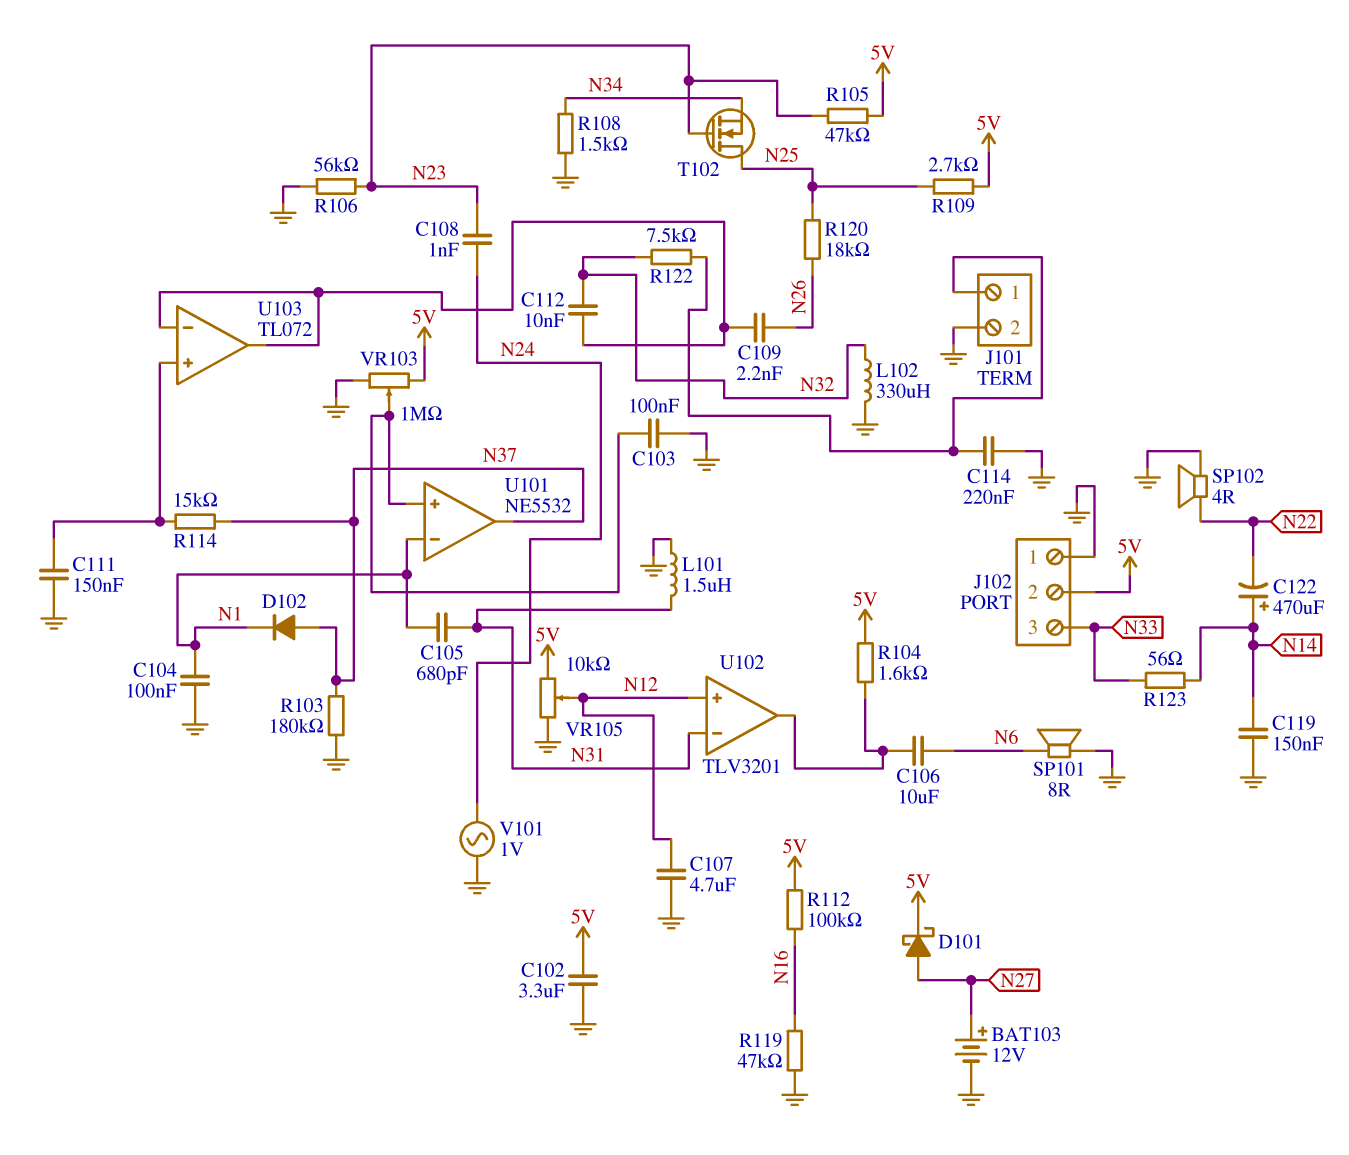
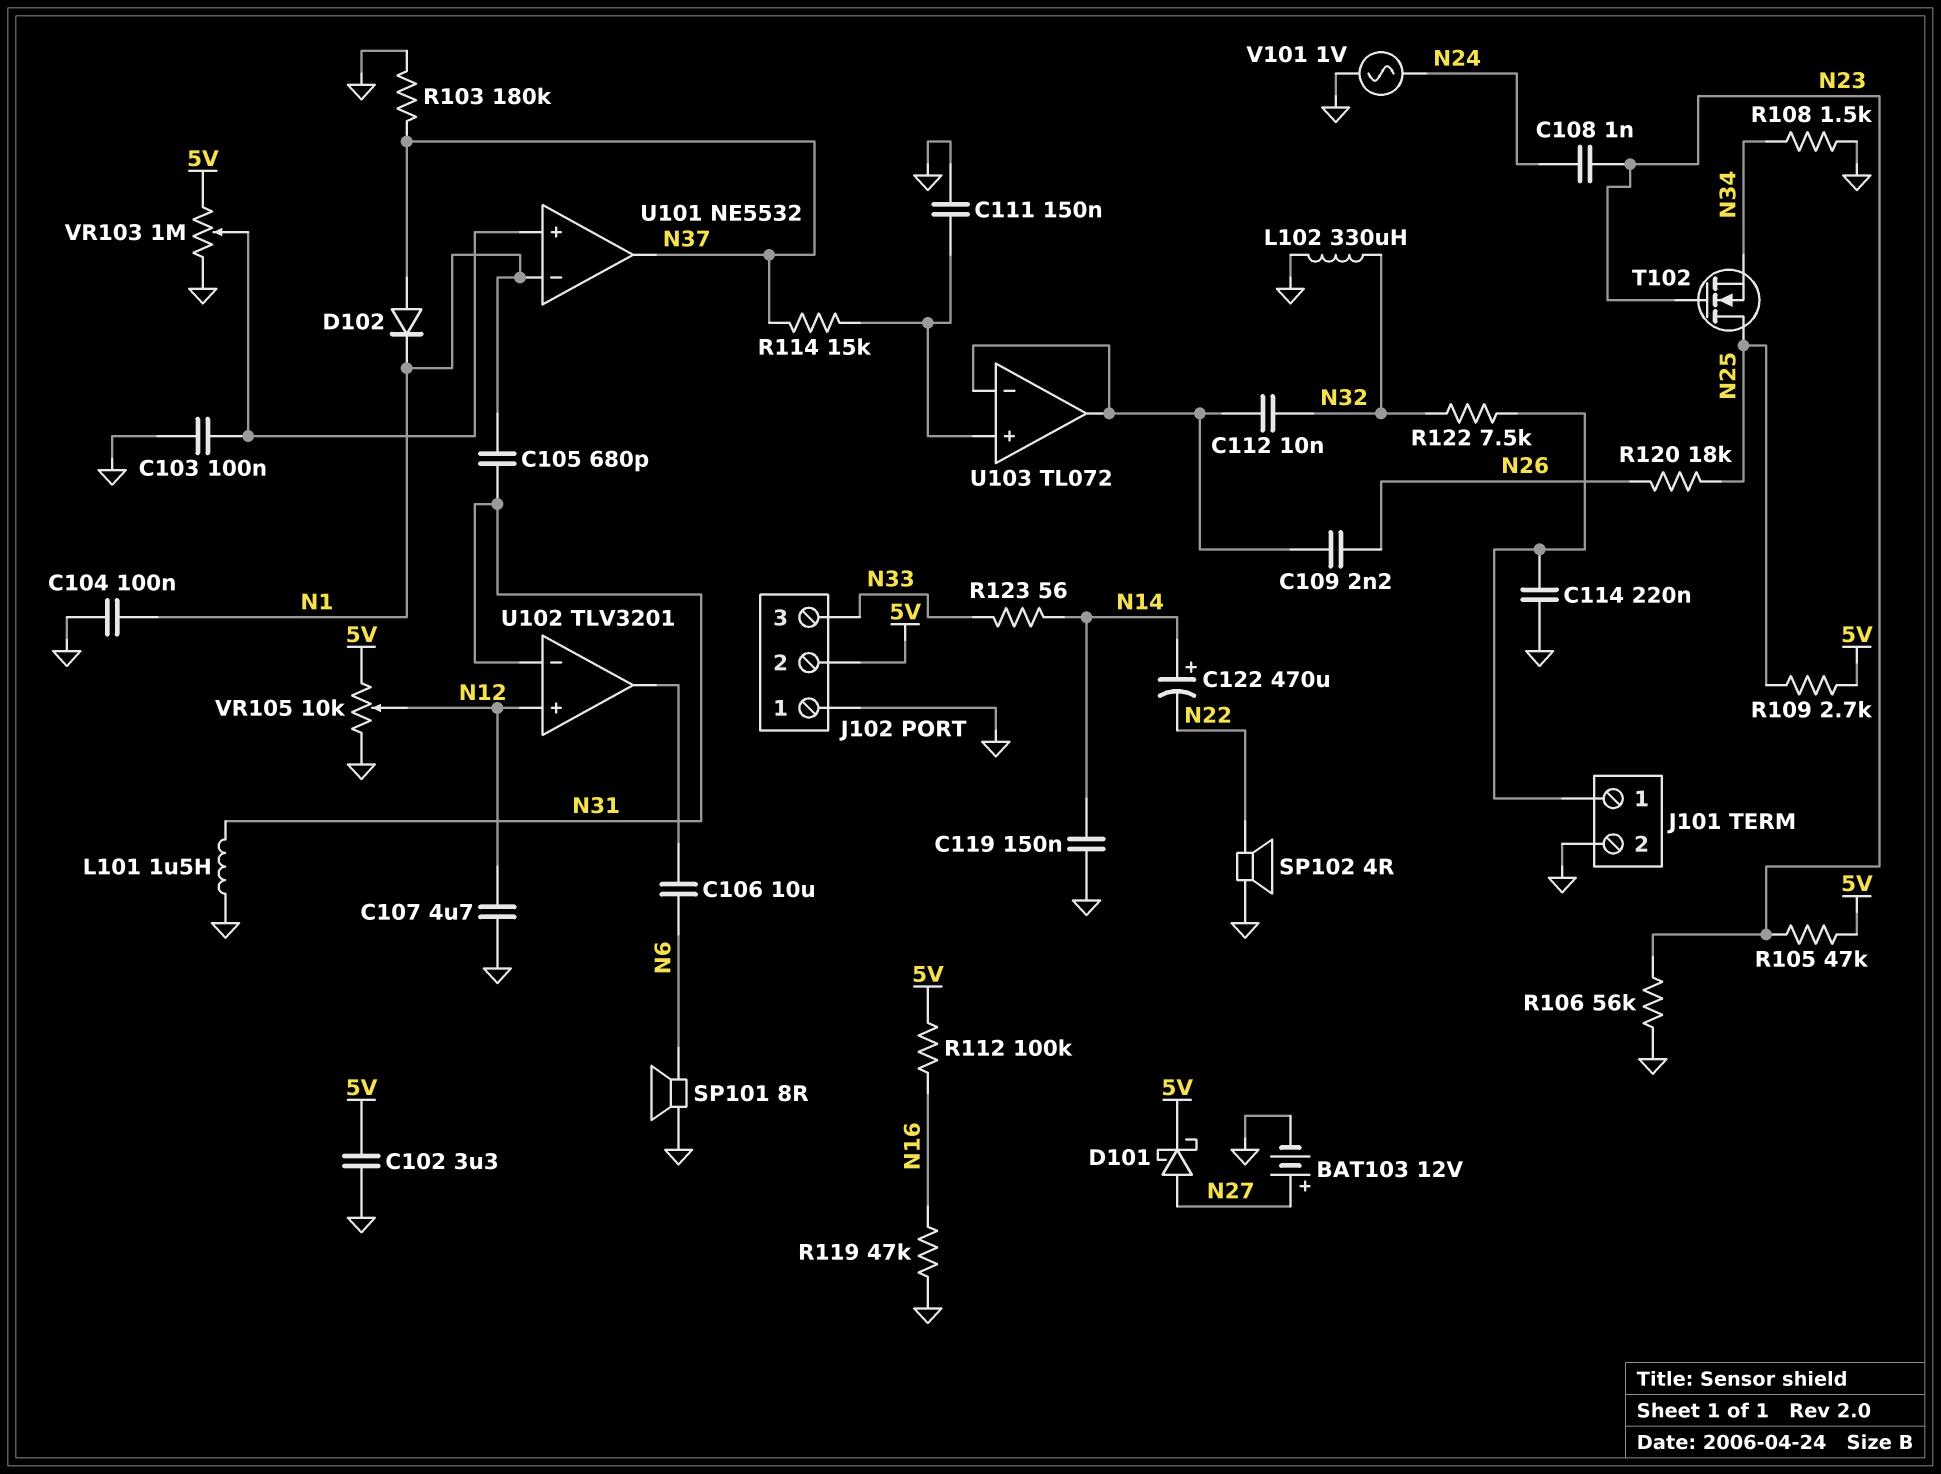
R104: 1.6k (5V, U102/out) -> none

